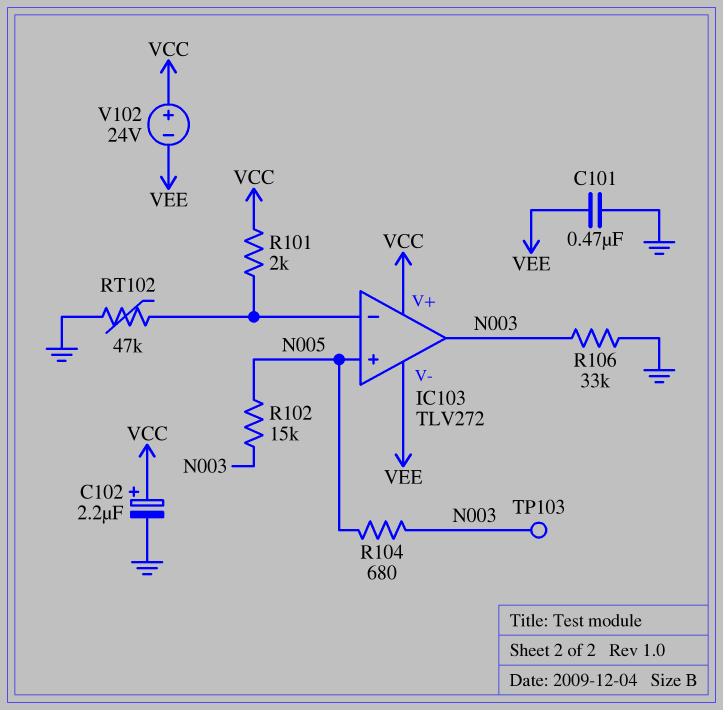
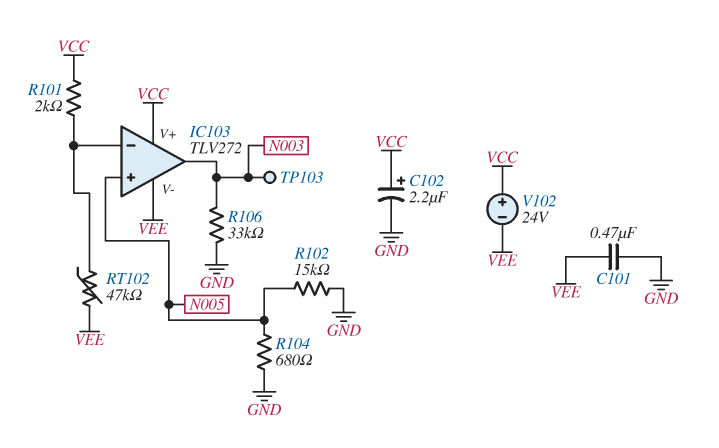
R102: 15k (N003, N005) -> 15k (GND, N005)
R104: 680 (N003, N005) -> 680 (GND, N005)
RT102: 47k (GND, IC103/in-) -> 47k (IC103/in-, VEE)

